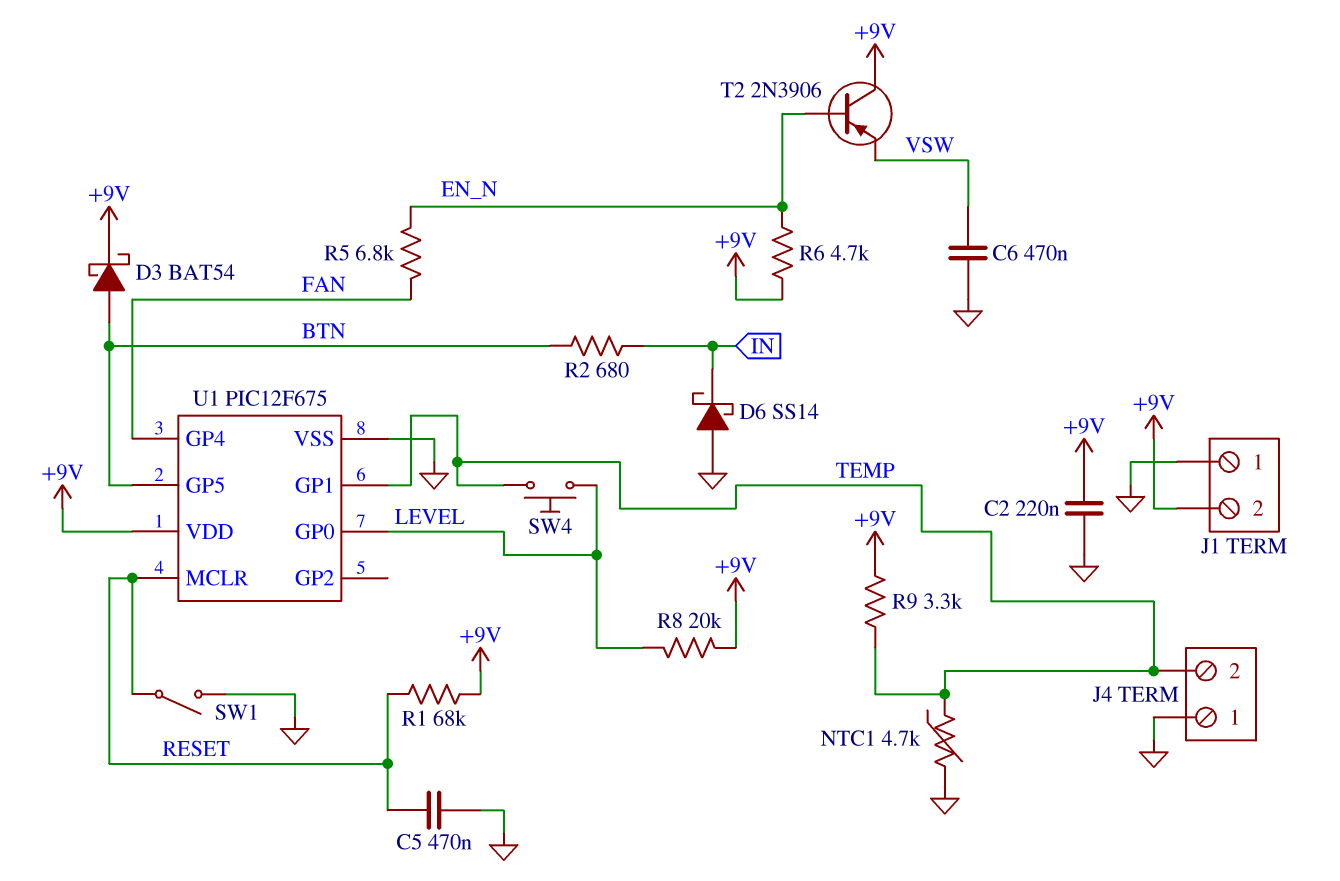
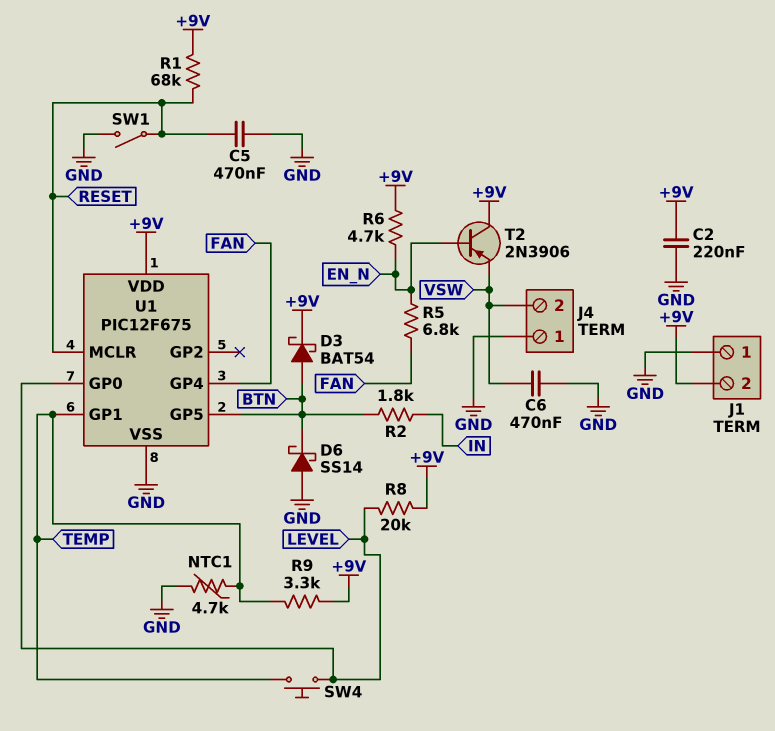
D6: schottky SS14 (A GND, K IN) -> schottky SS14 (A GND, K BTN)
J4 pin 2: TEMP -> VSW
R2: 680 (BTN, IN) -> 1.8k (BTN, IN)

